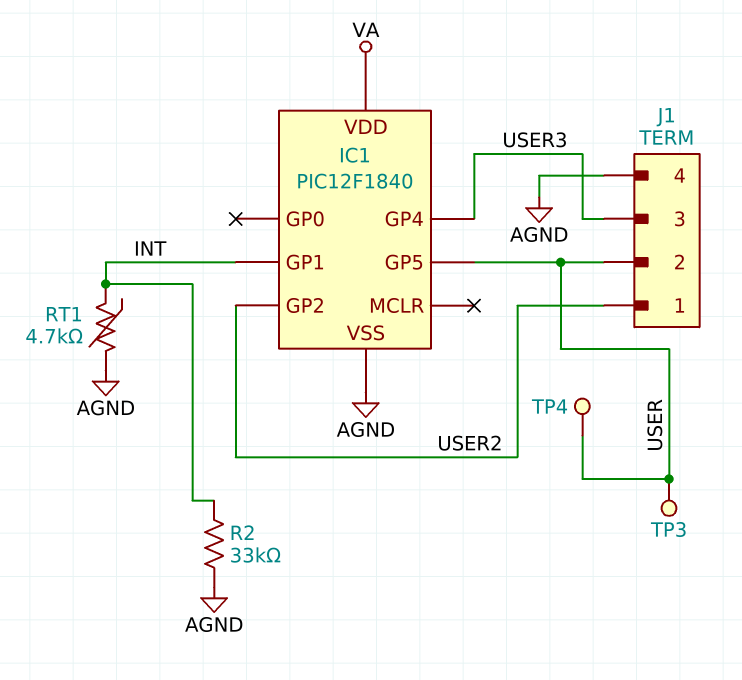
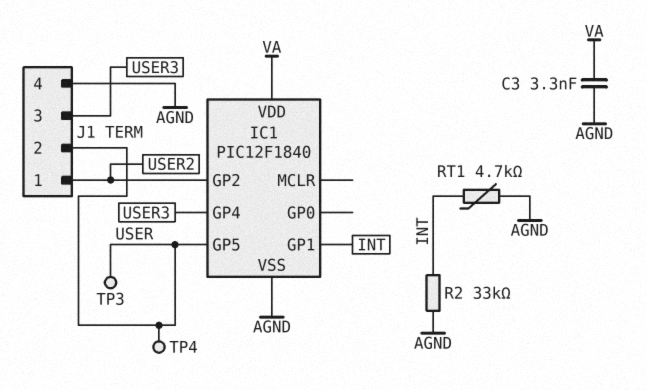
C3: none -> 3.3nF (AGND, VA)

